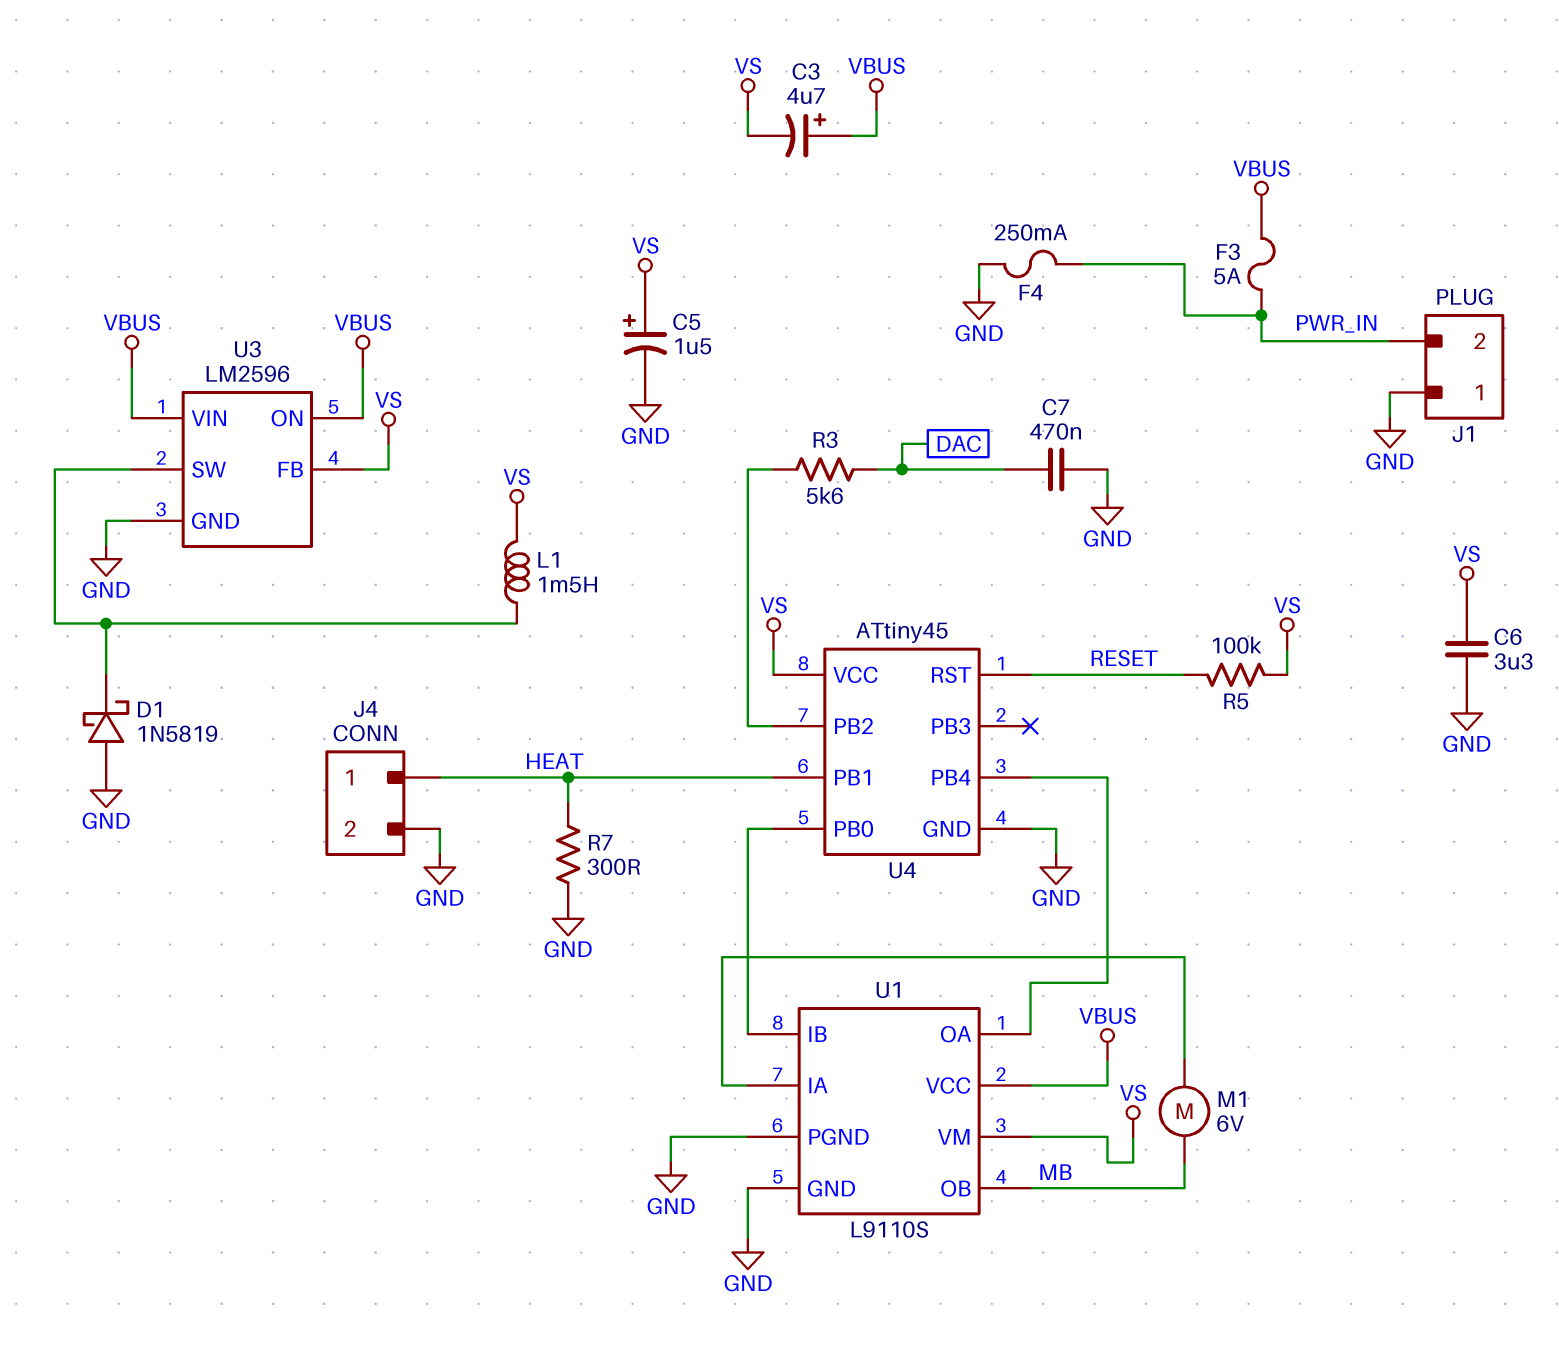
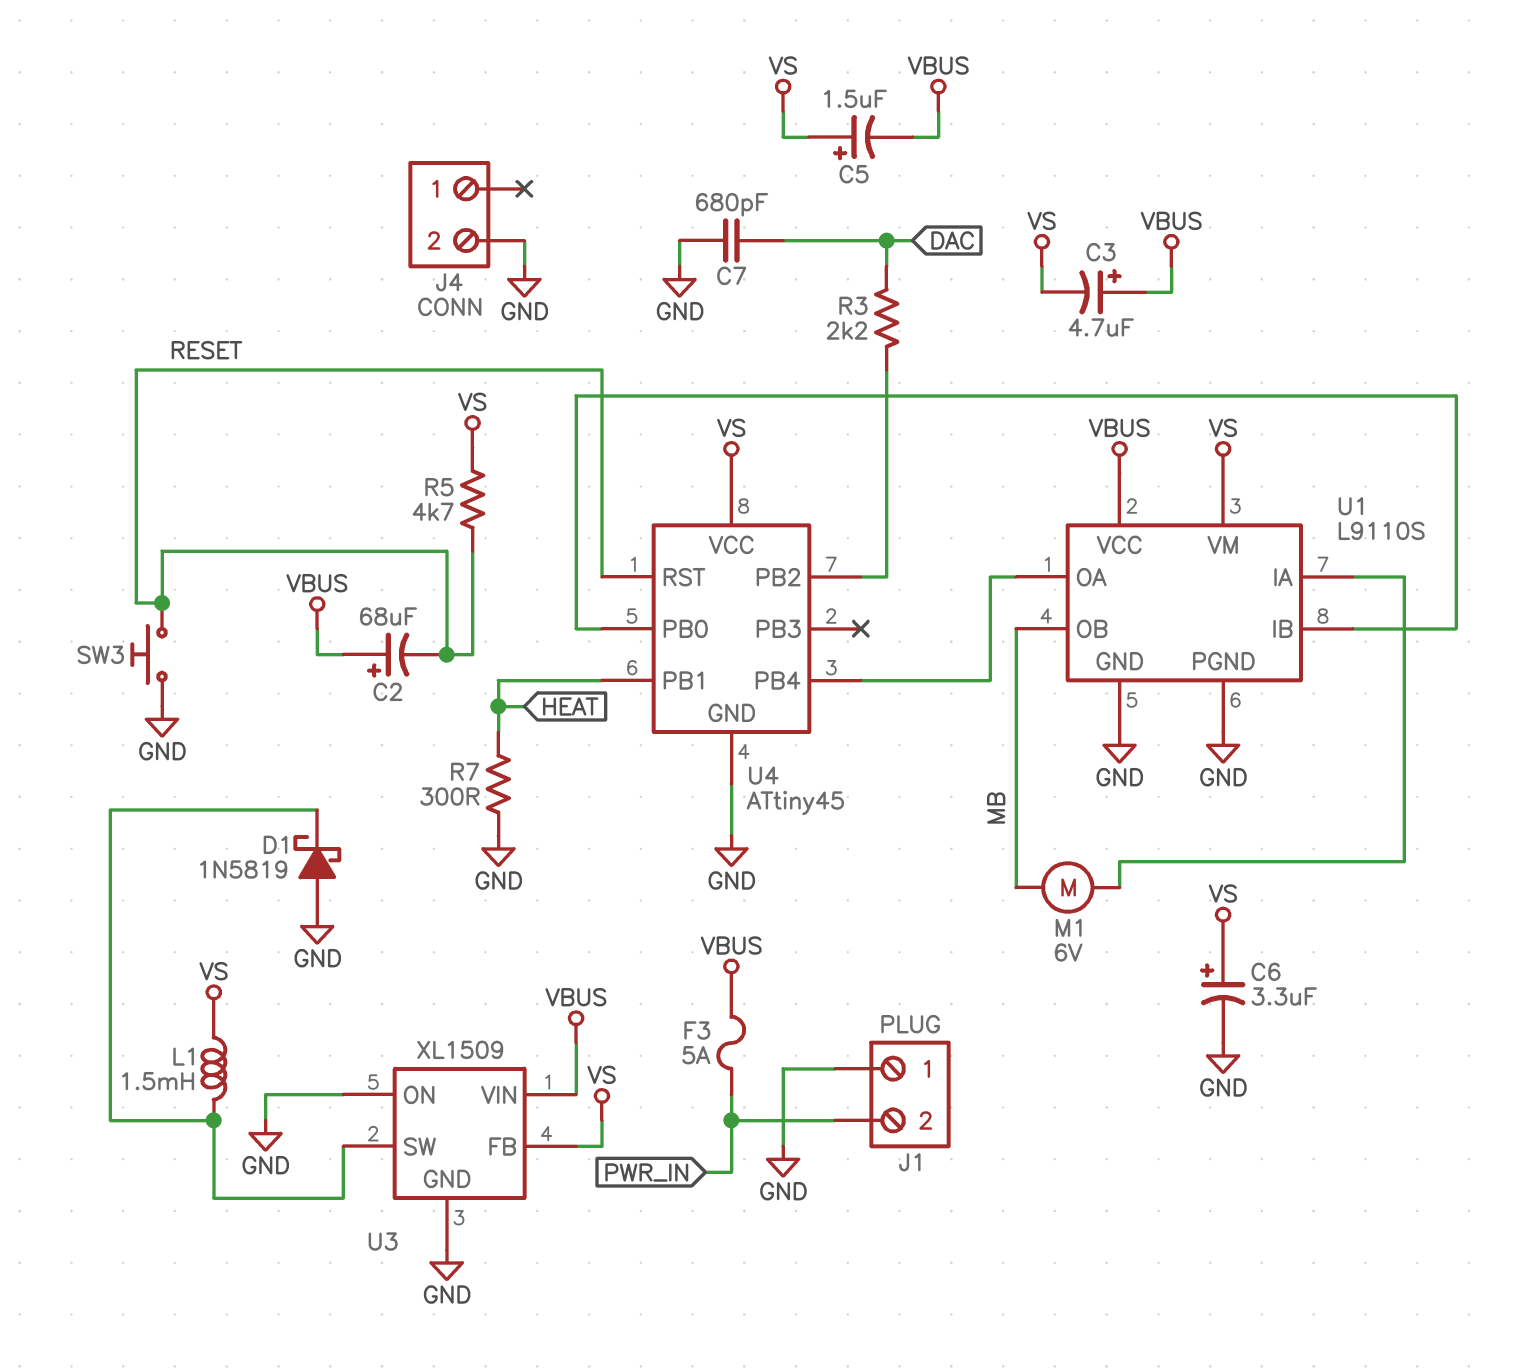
C2: none -> 68uF (plus VBUS, minus RESET)
C5: 1.5uF (plus VS, minus GND) -> 1.5uF (plus VS, minus VBUS)
C6: 3.3uF (GND, VS) -> 3.3uF (plus VS, minus GND)
C7: 470nF (DAC, GND) -> 680pF (DAC, GND)
F4: 250mA (GND, PWR_IN) -> none
J4 pin 1: HEAT -> none
R3: 5.6k (DAC, U4/PB2) -> 2.2k (DAC, U4/PB2)
R5: 100k (RESET, VS) -> 4.7k (RESET, VS)
SW3: none -> button (GND, RESET)
U3: LM2596 -> XL1509
U3 pin ON: VBUS -> GND

